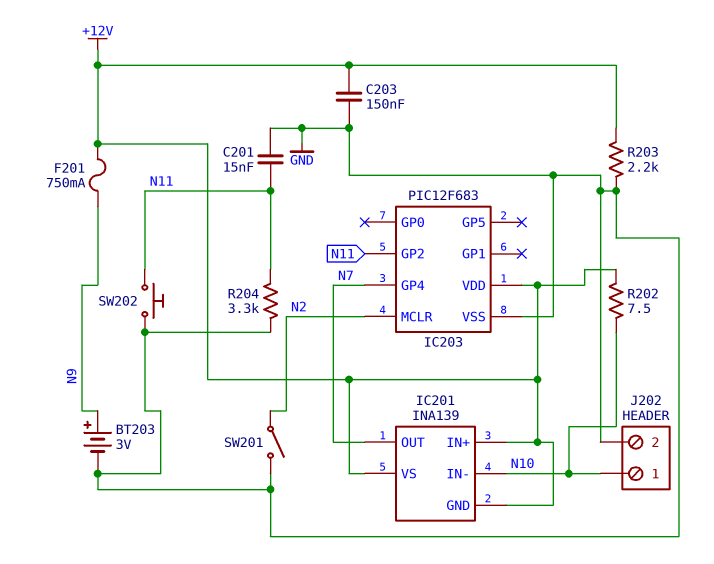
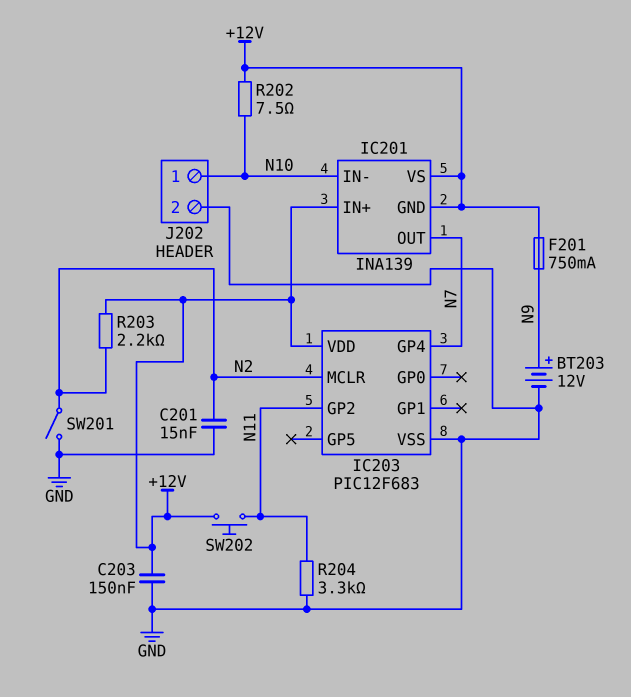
BT203: 3V (plus N9, minus GND) -> 12V (plus N9, minus GND)
C201: 15nF (GND, N11) -> 15nF (GND, N2)
R203: 2.2k (+12V, GND) -> 2.2k (+12V, N2)
SW202: button (GND, N11) -> button (+12V, N11)

